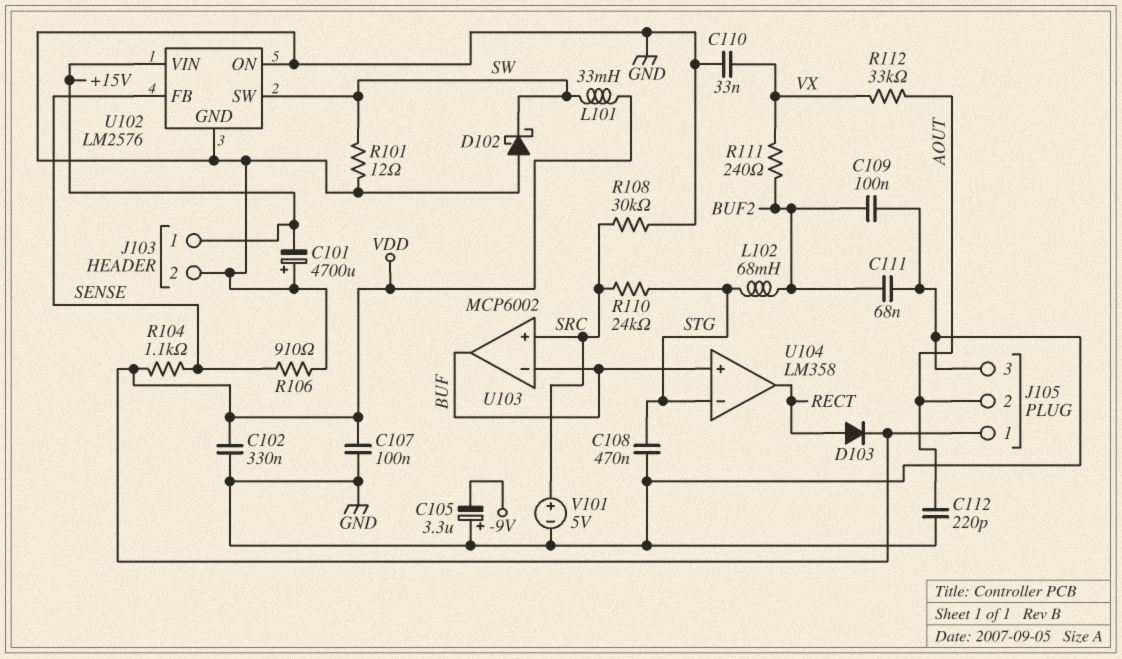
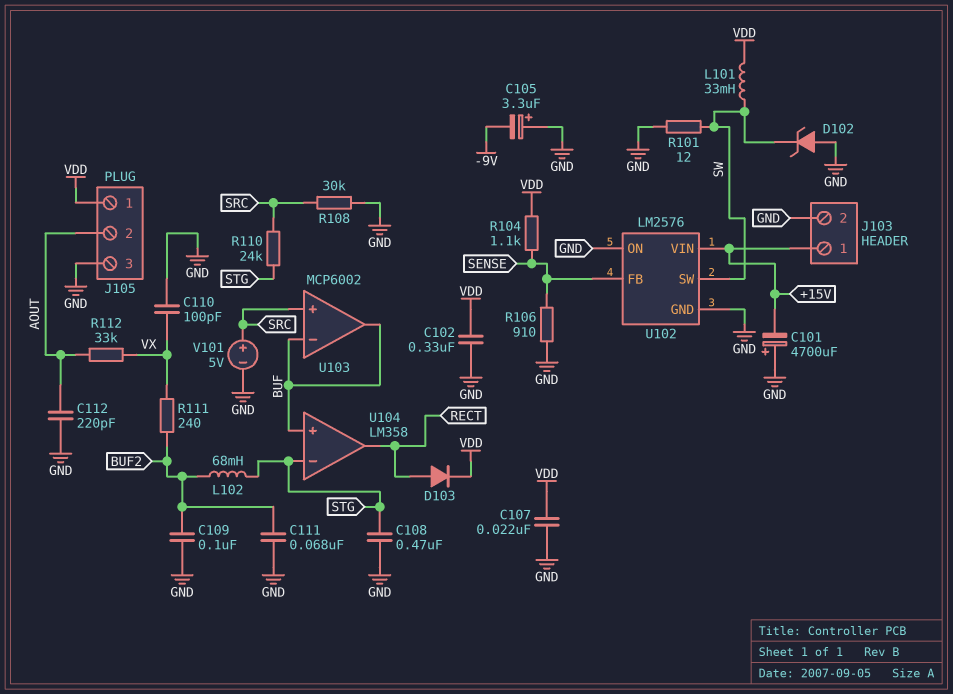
C107: 100nF (GND, VDD) -> 22nF (GND, VDD)
C110: 33nF (GND, VX) -> 100pF (GND, VX)
D102: schottky (A GND, K SW) -> zener (A GND, K SW)

